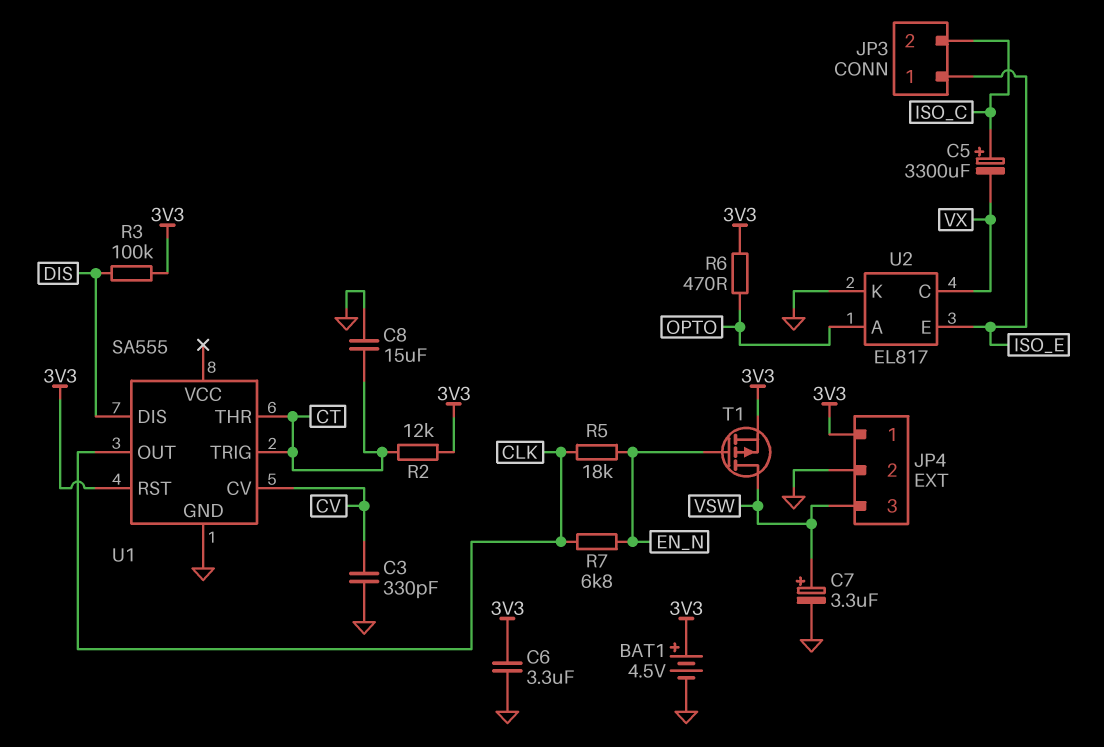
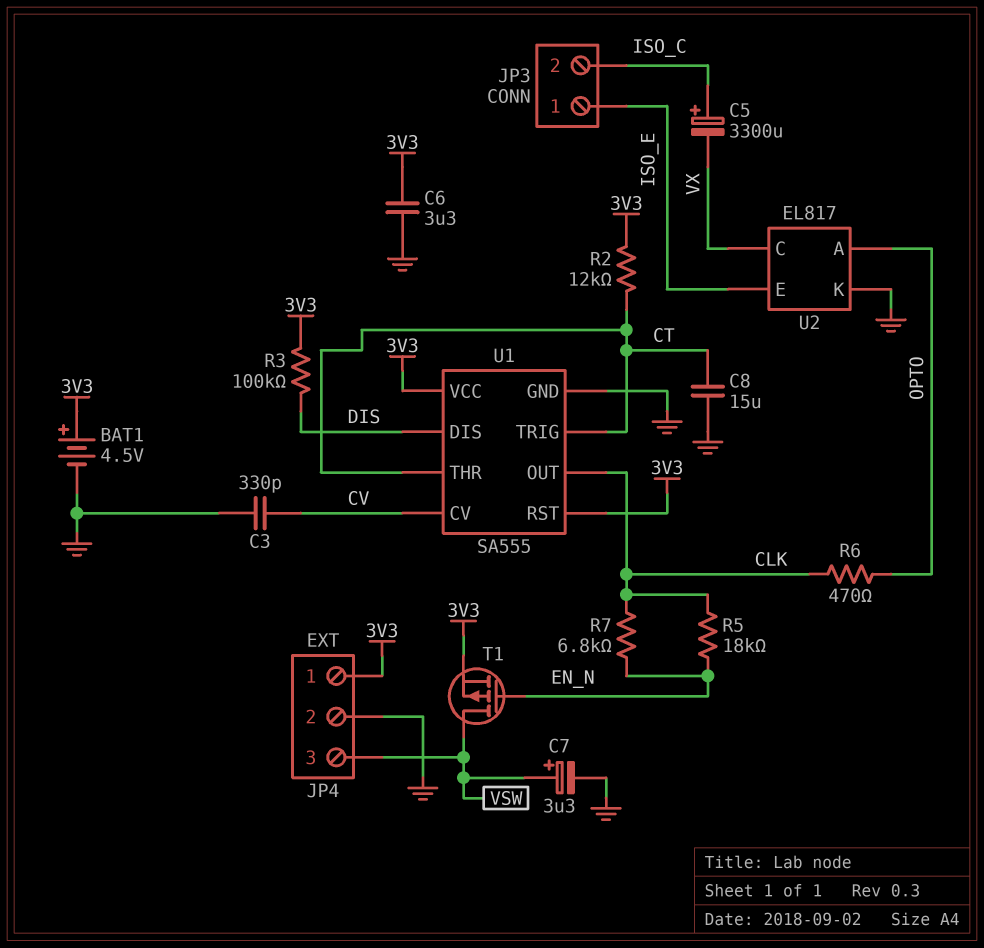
R6: 470 (3V3, OPTO) -> 470 (CLK, OPTO)
U1 pin VCC: none -> 3V3

